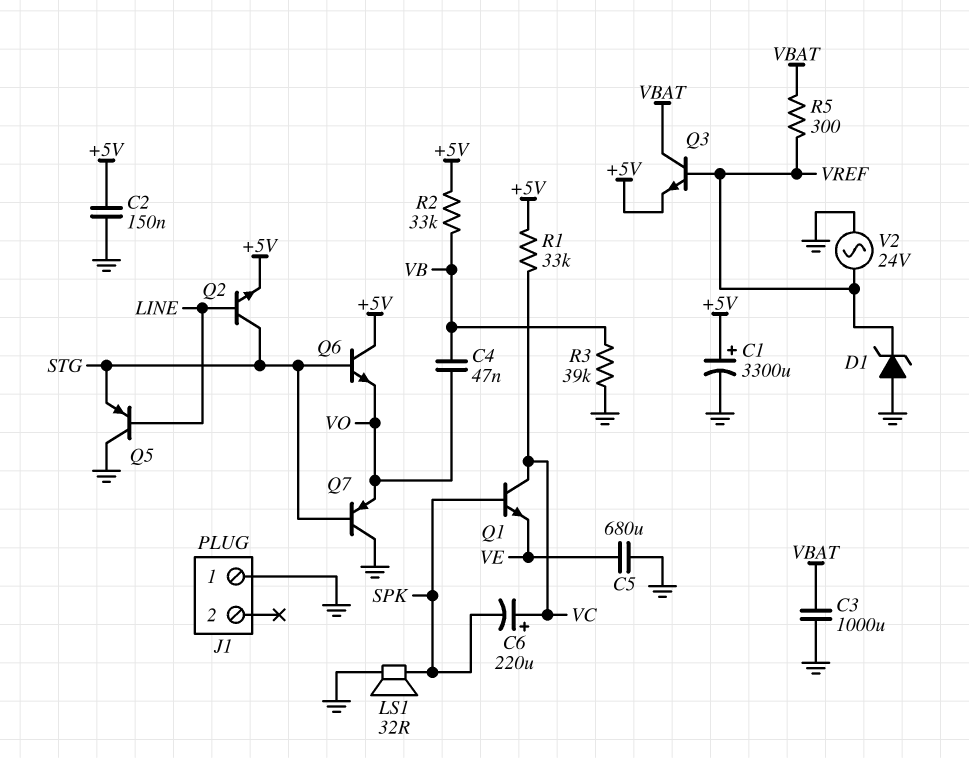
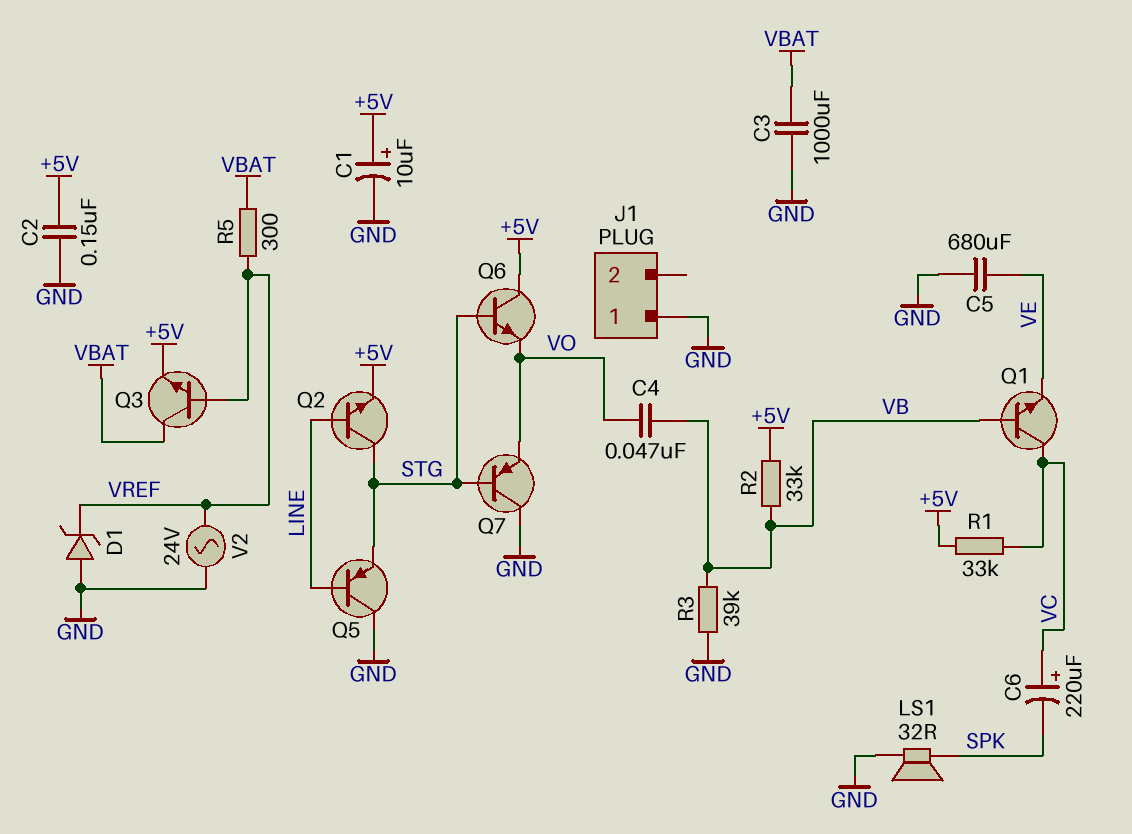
C1: 3300uF (plus +5V, minus GND) -> 10uF (plus +5V, minus GND)
Q1: NPN (B SPK, C VC, E VE) -> NPN (B VB, C VC, E VE)

